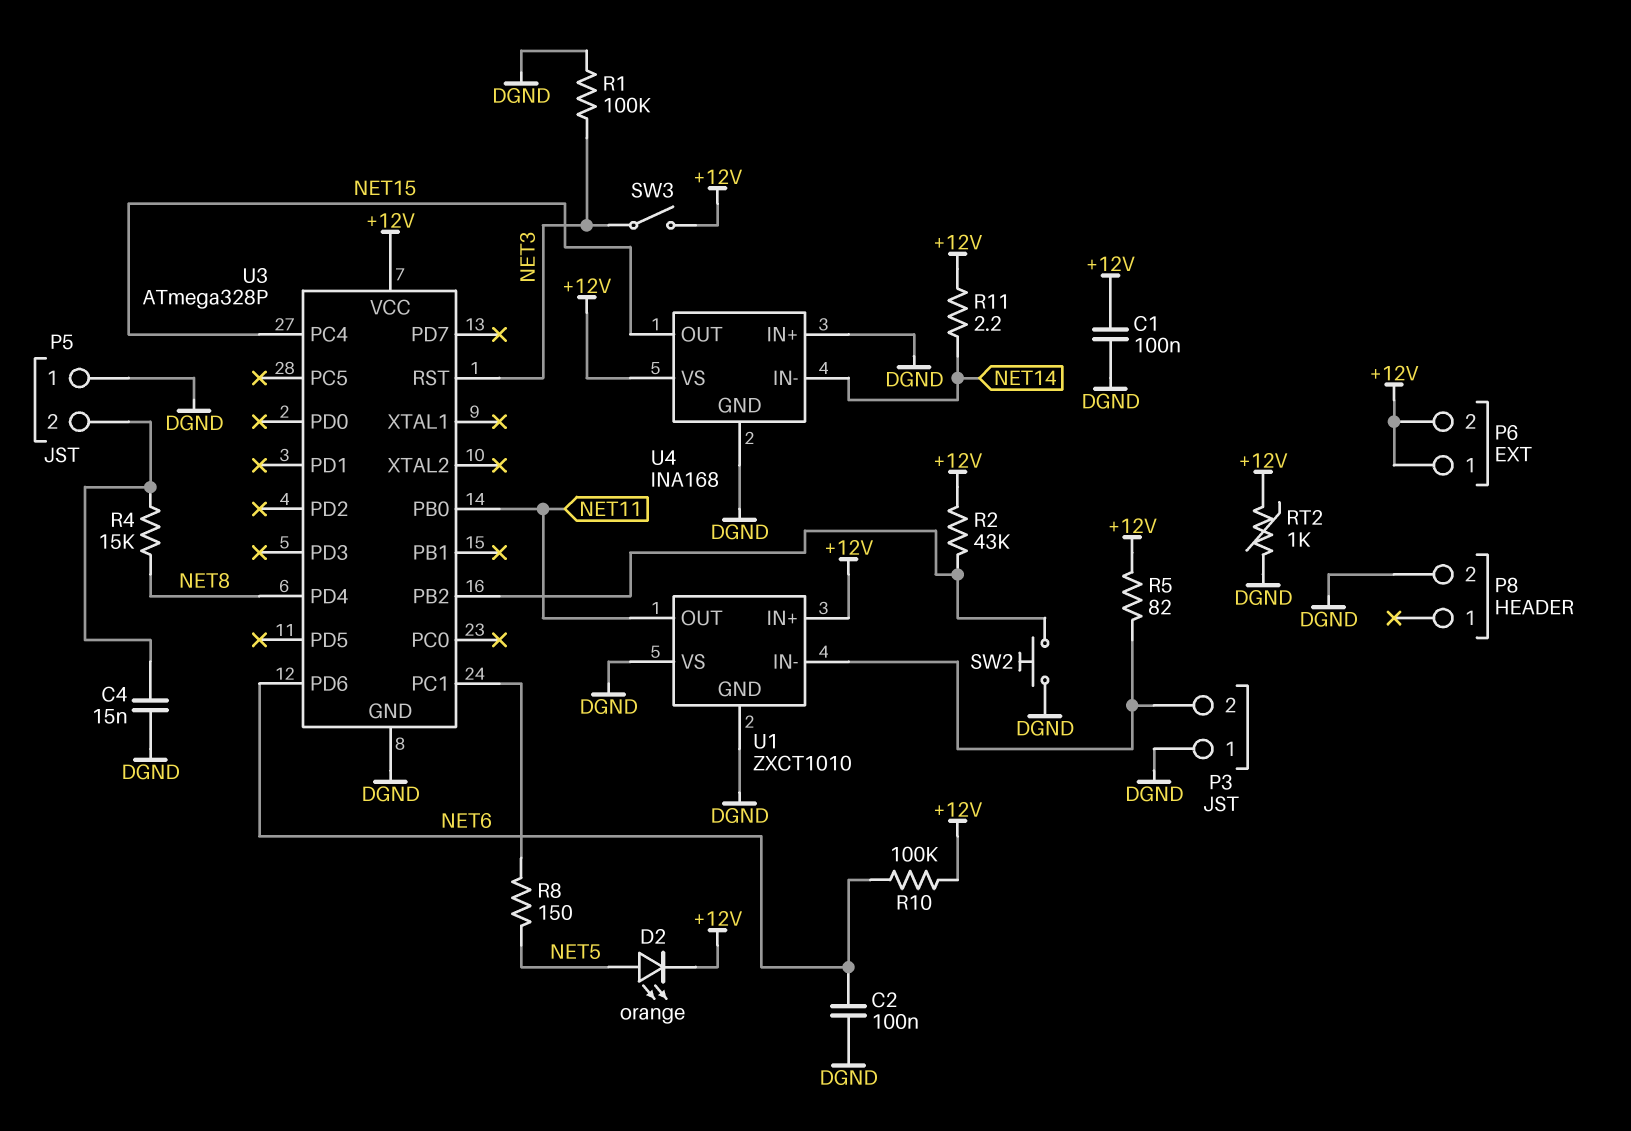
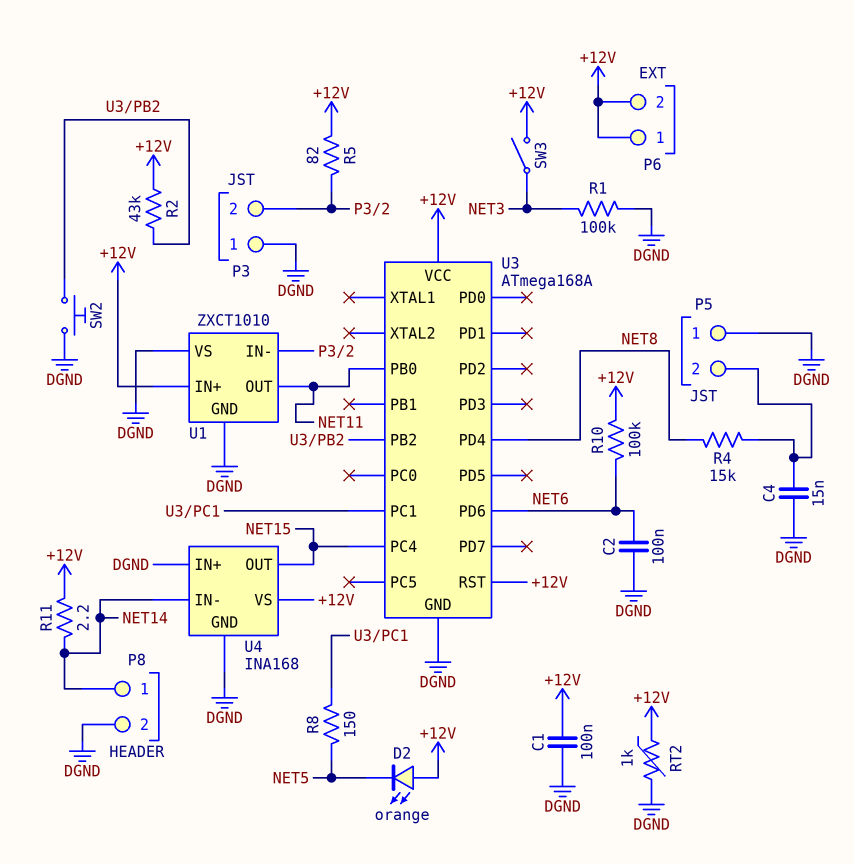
D2: LED orange (A NET5, K +12V) -> LED orange (A +12V, K NET5)
P8 pin 1: none -> NET14
U3: ATmega328P -> ATmega168A
U3 pin RST: NET3 -> +12V

